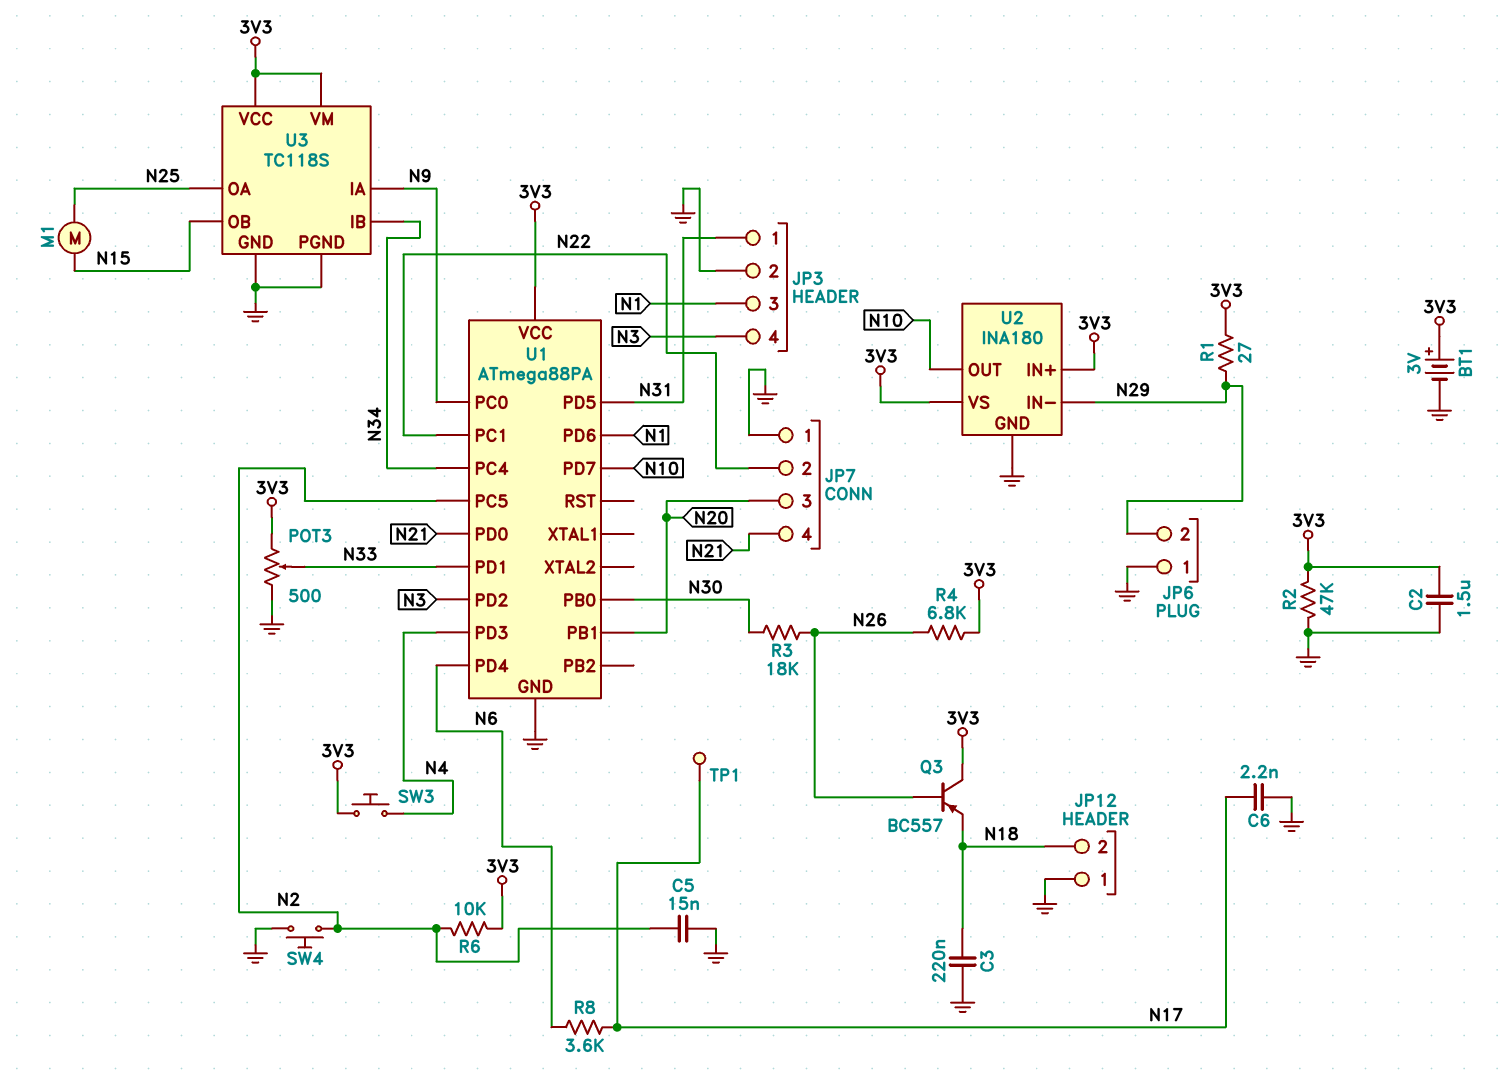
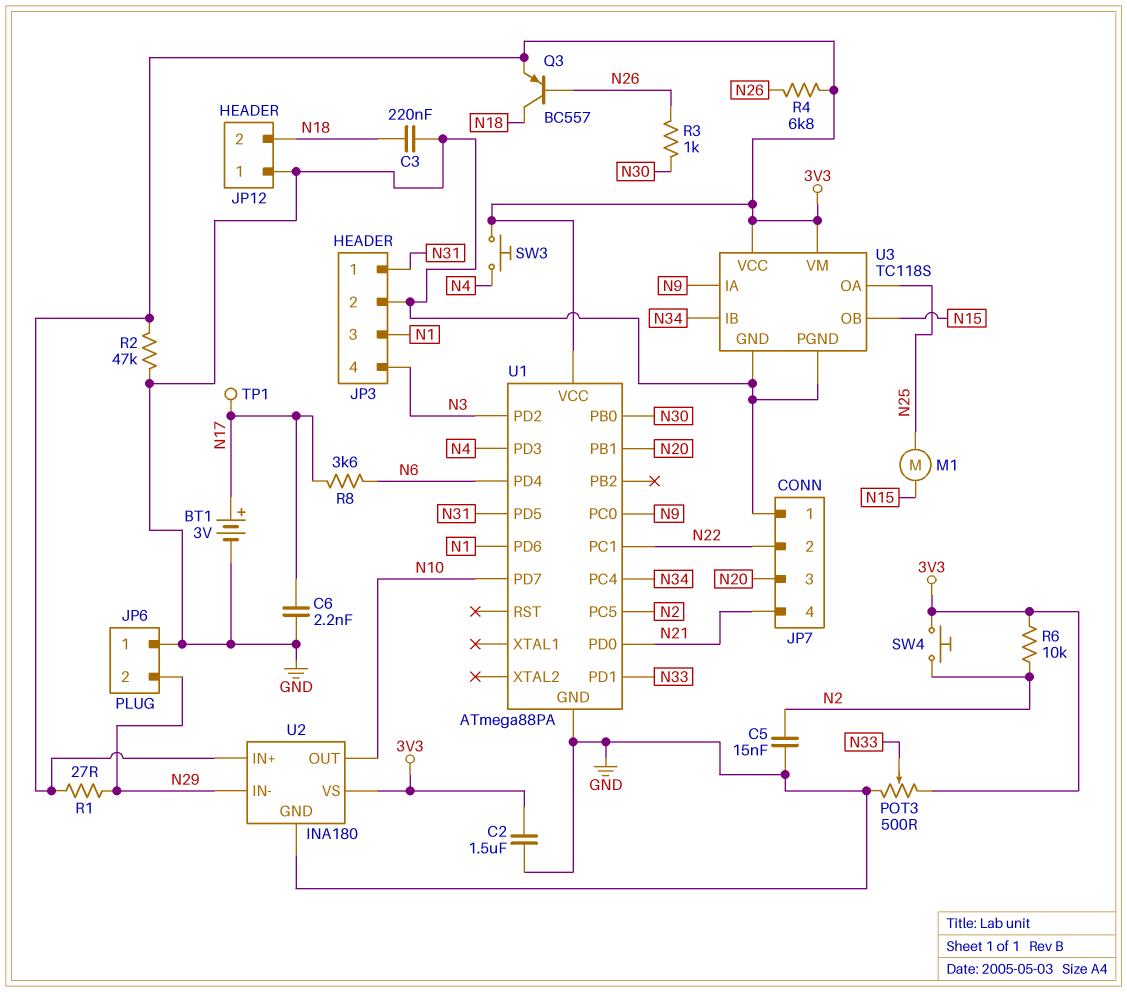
BT1: 3V (plus 3V3, minus GND) -> 3V (plus N17, minus GND)
Q3: PNP BC557 (B N26, C 3V3, E N18) -> PNP BC557 (B N26, C N18, E 3V3)
R3: 18k (N26, N30) -> 1k (N26, N30)
SW4: button (GND, N2) -> button (3V3, N2)

